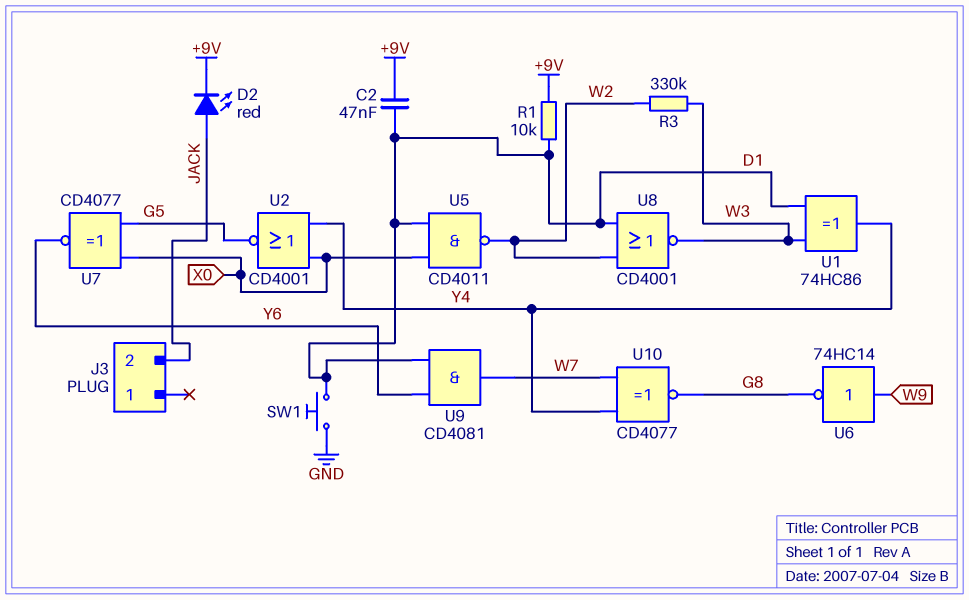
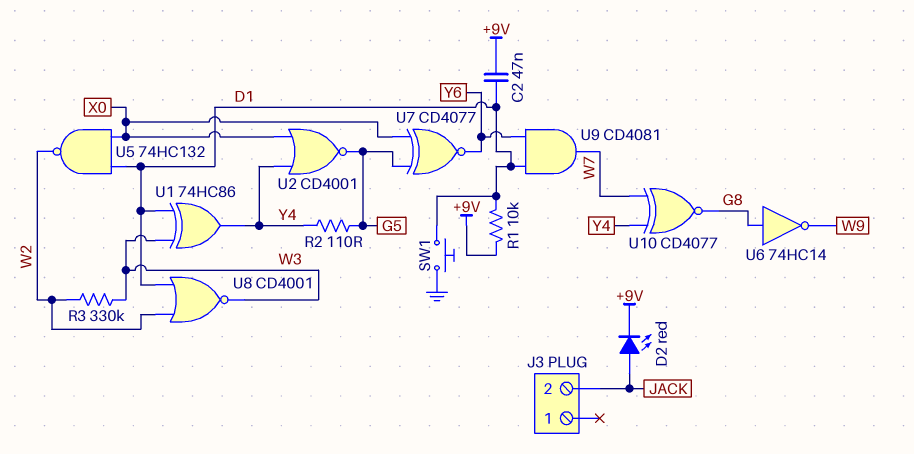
R2: none -> 110 (G5, Y4)
U5: NAND CD4011 (in D1, in X0, out W2) -> NAND 74HC132 (in D1, in X0, out W2)
U6: NOT 74HC14 (in W9, out G8) -> NOT 74HC14 (in G8, out W9)

